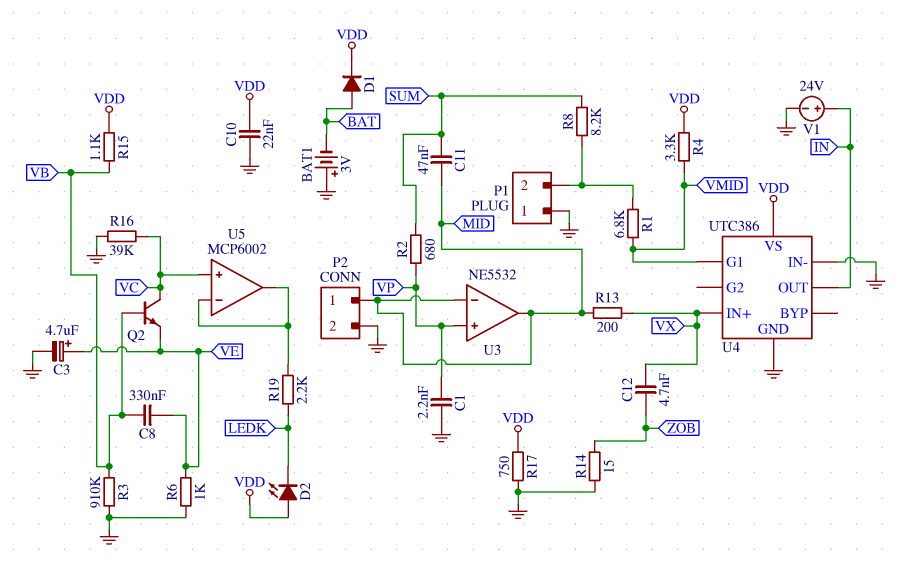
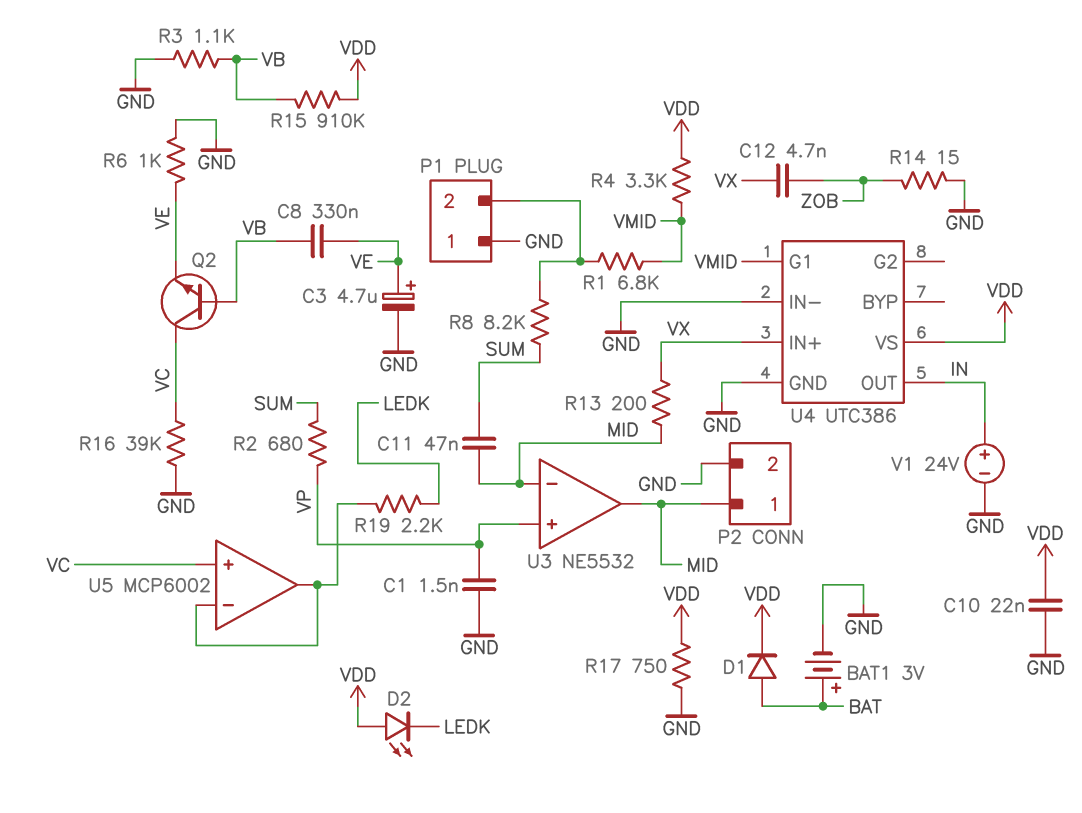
BAT1: 3V (plus GND, minus BAT) -> 3V (plus BAT, minus GND)
C1: 2.2nF (GND, VP) -> 1.5nF (GND, VP)
R3: 910k (GND, VB) -> 1.1k (GND, VB)
R15: 1.1k (VB, VDD) -> 910k (VB, VDD)

